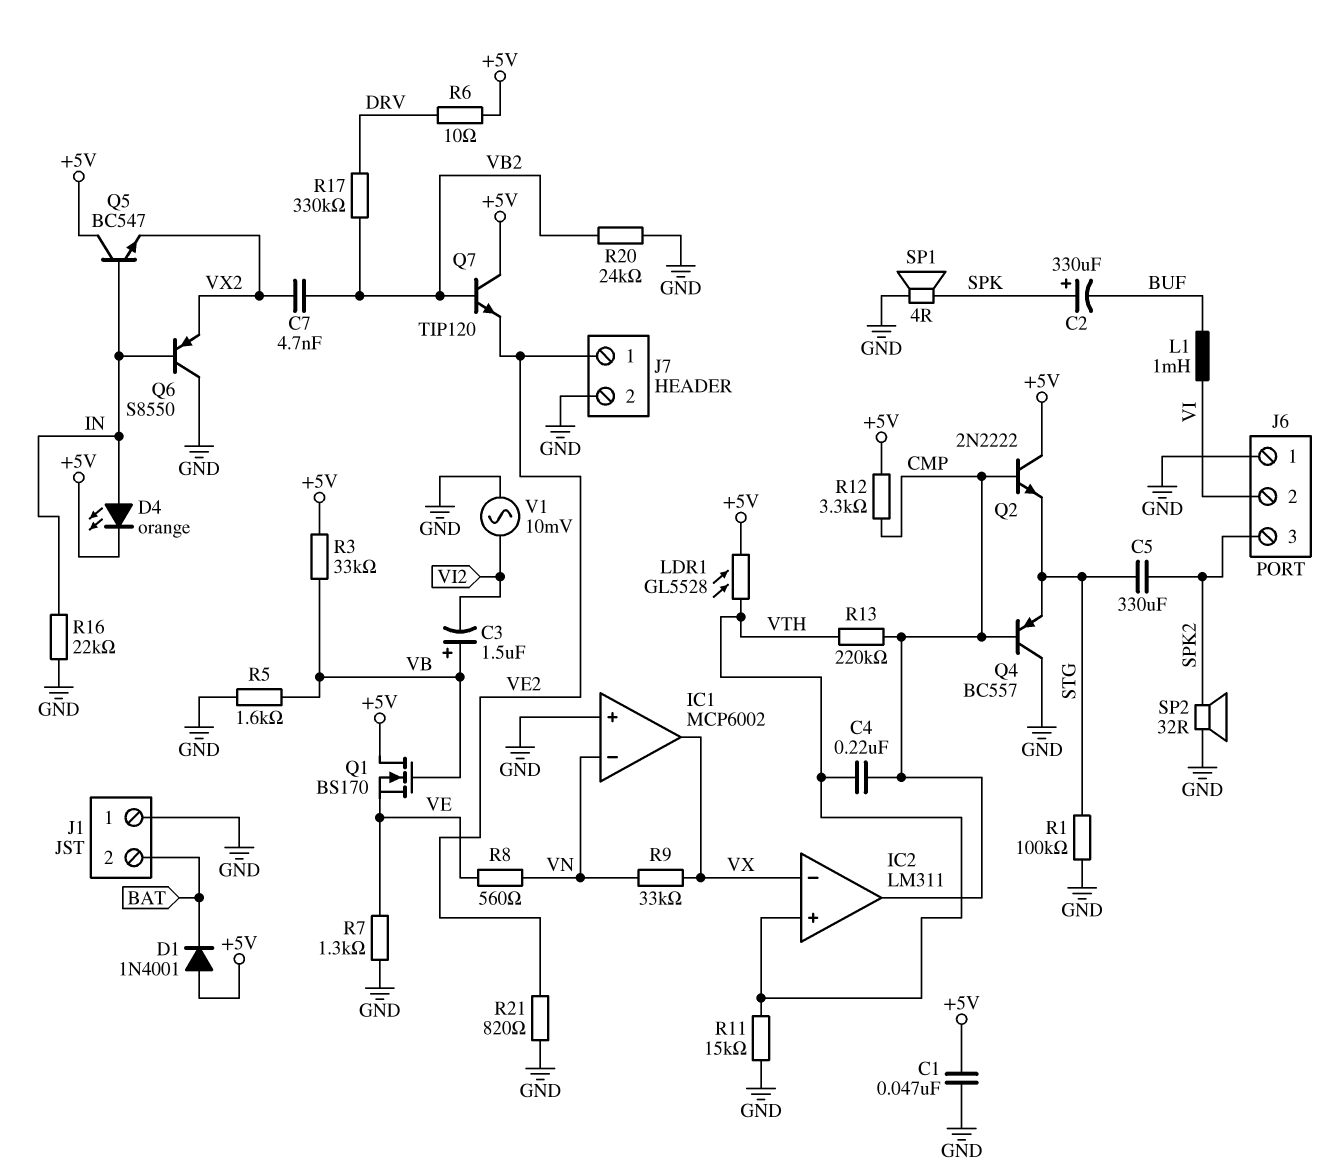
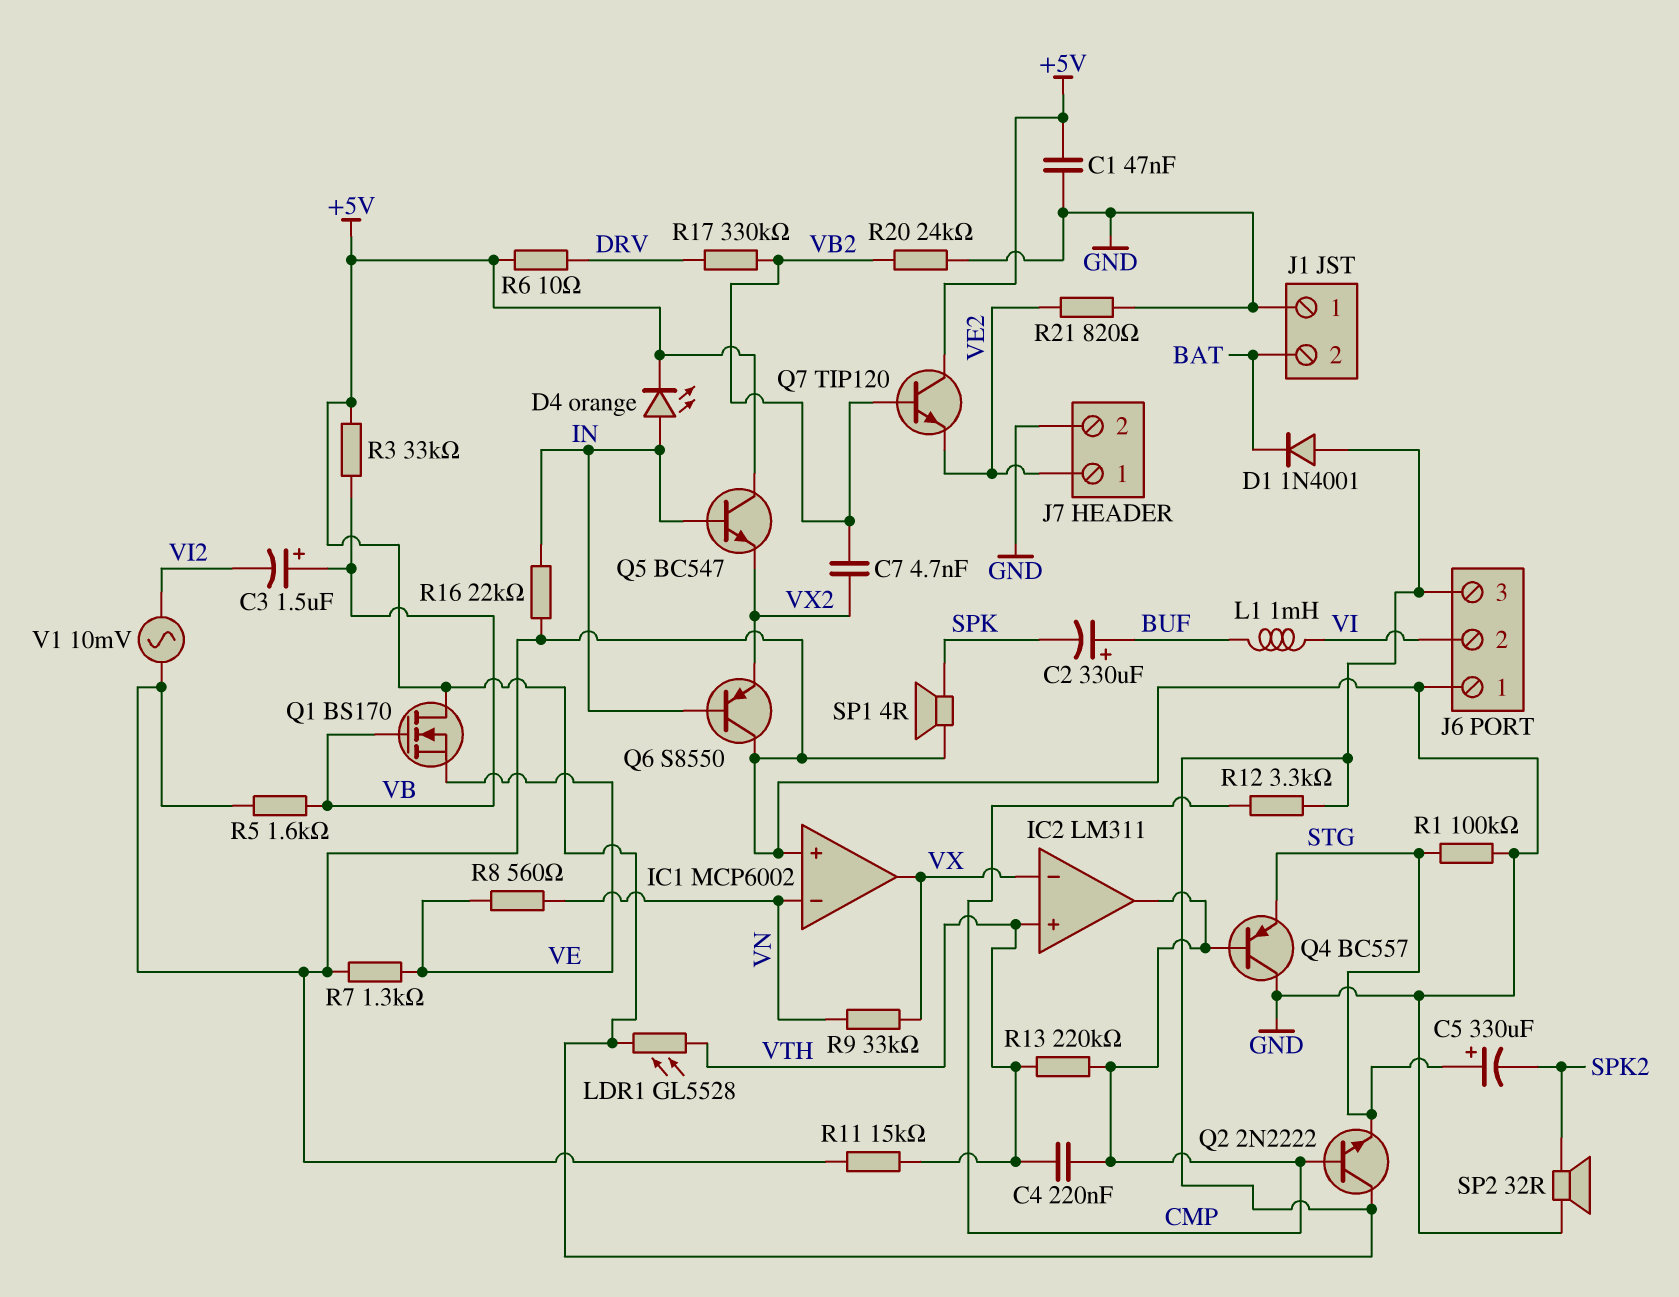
C2: 330uF (plus SPK, minus BUF) -> 330uF (plus BUF, minus SPK)
C5: 330uF (SPK2, STG) -> 330uF (plus STG, minus SPK2)
J6 pin 3: SPK2 -> +5V

